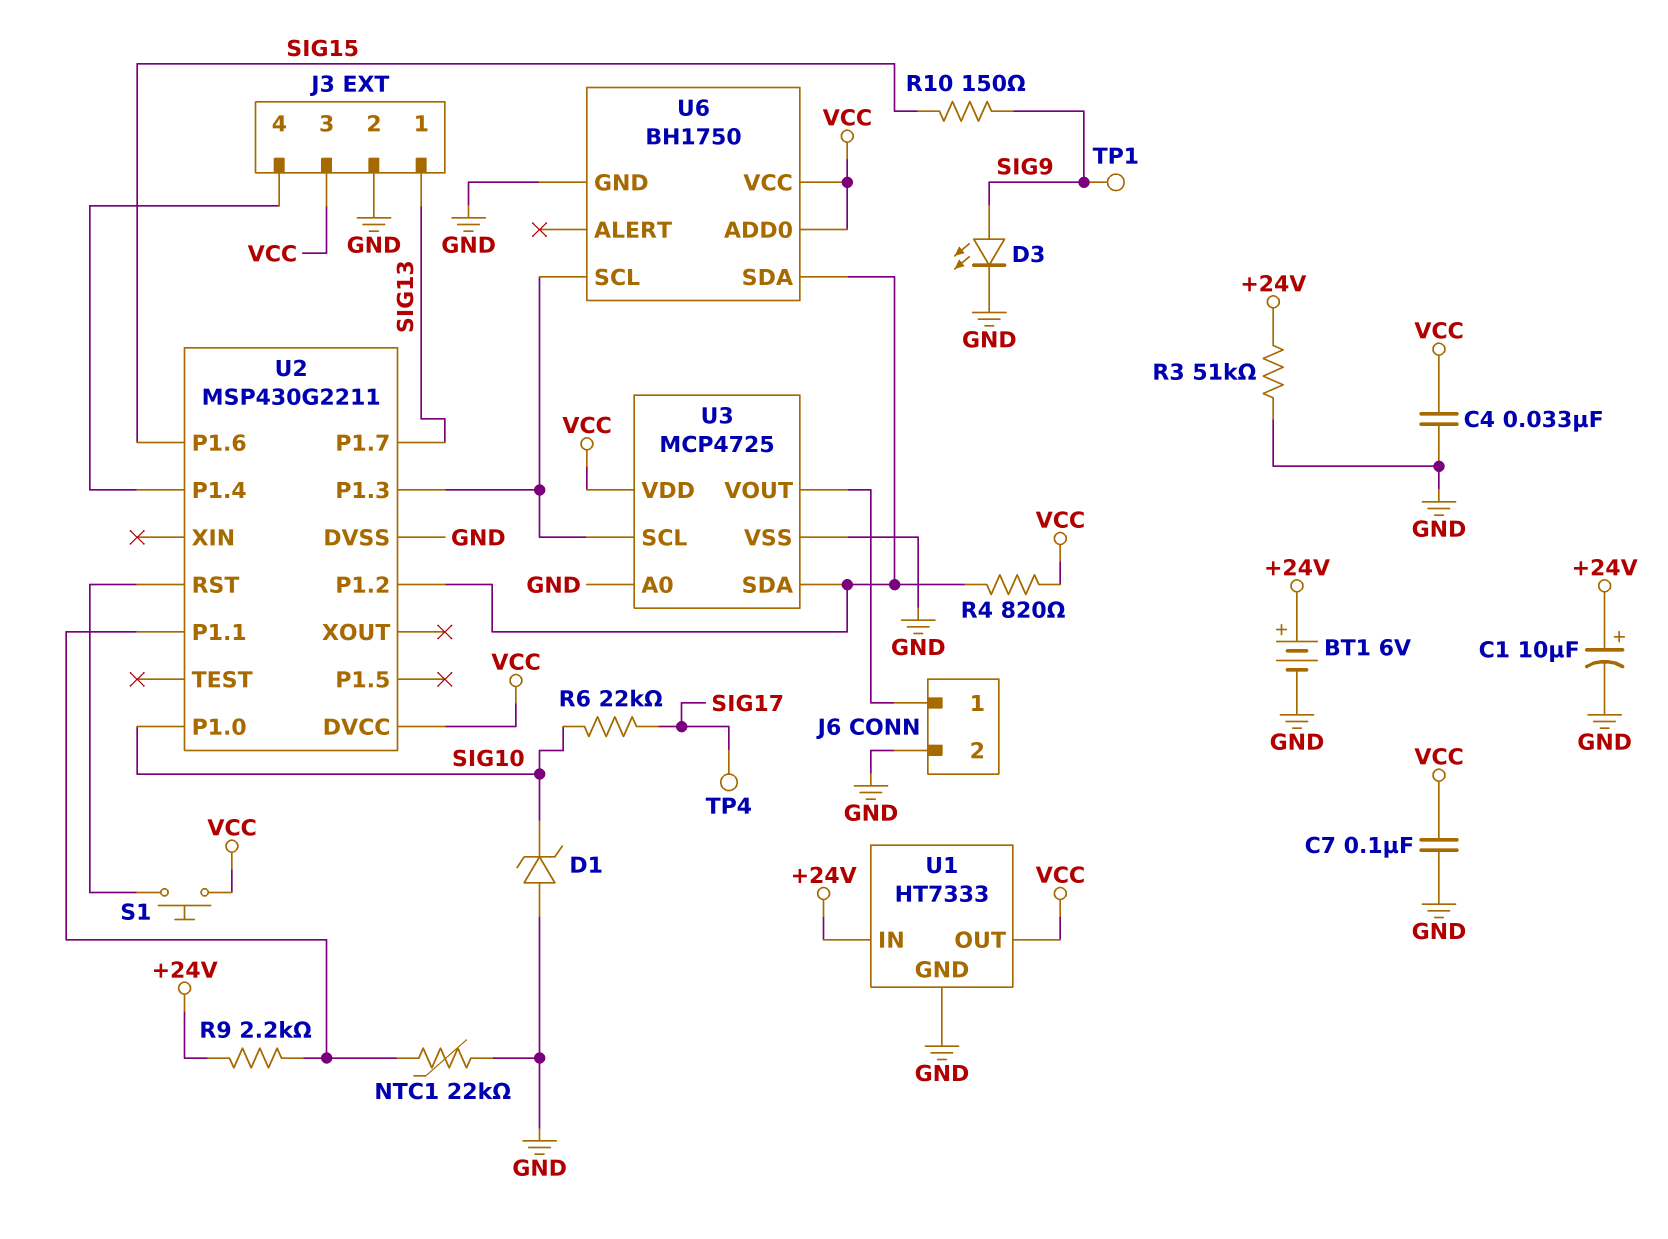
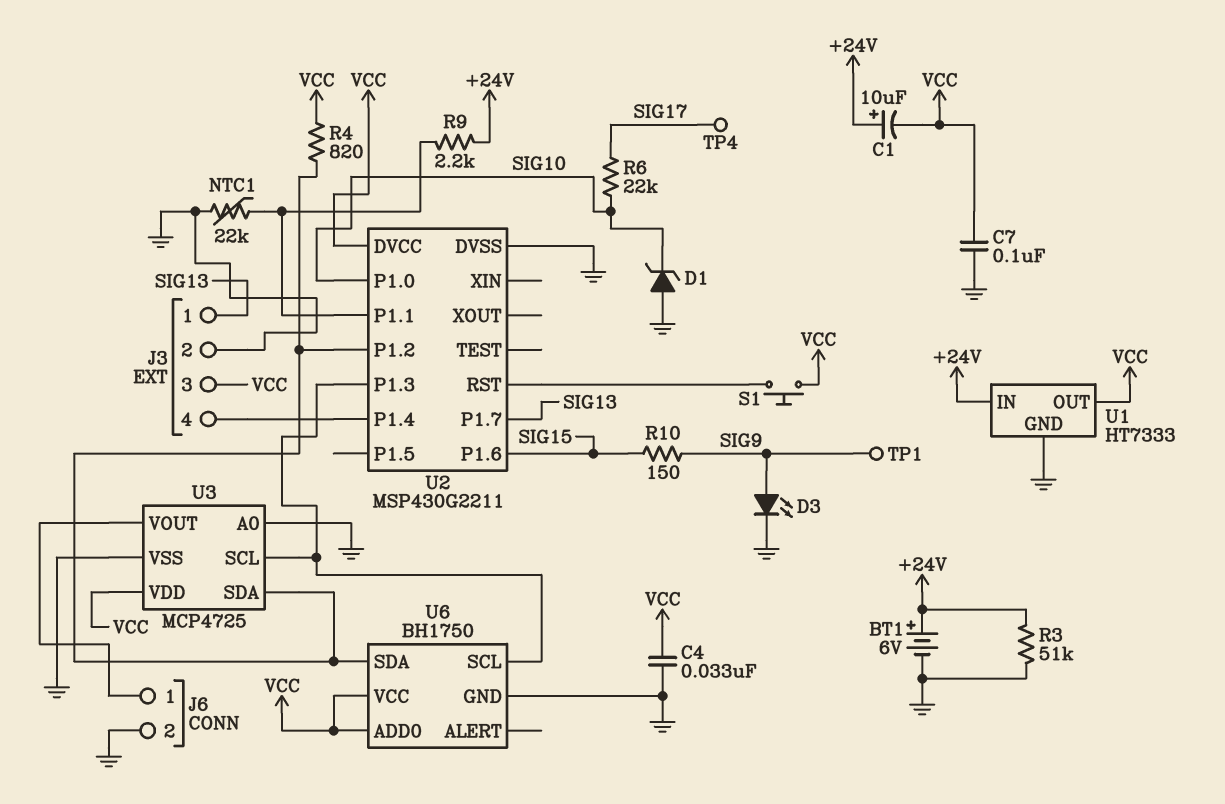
C1: 10uF (plus +24V, minus GND) -> 10uF (plus +24V, minus VCC)

